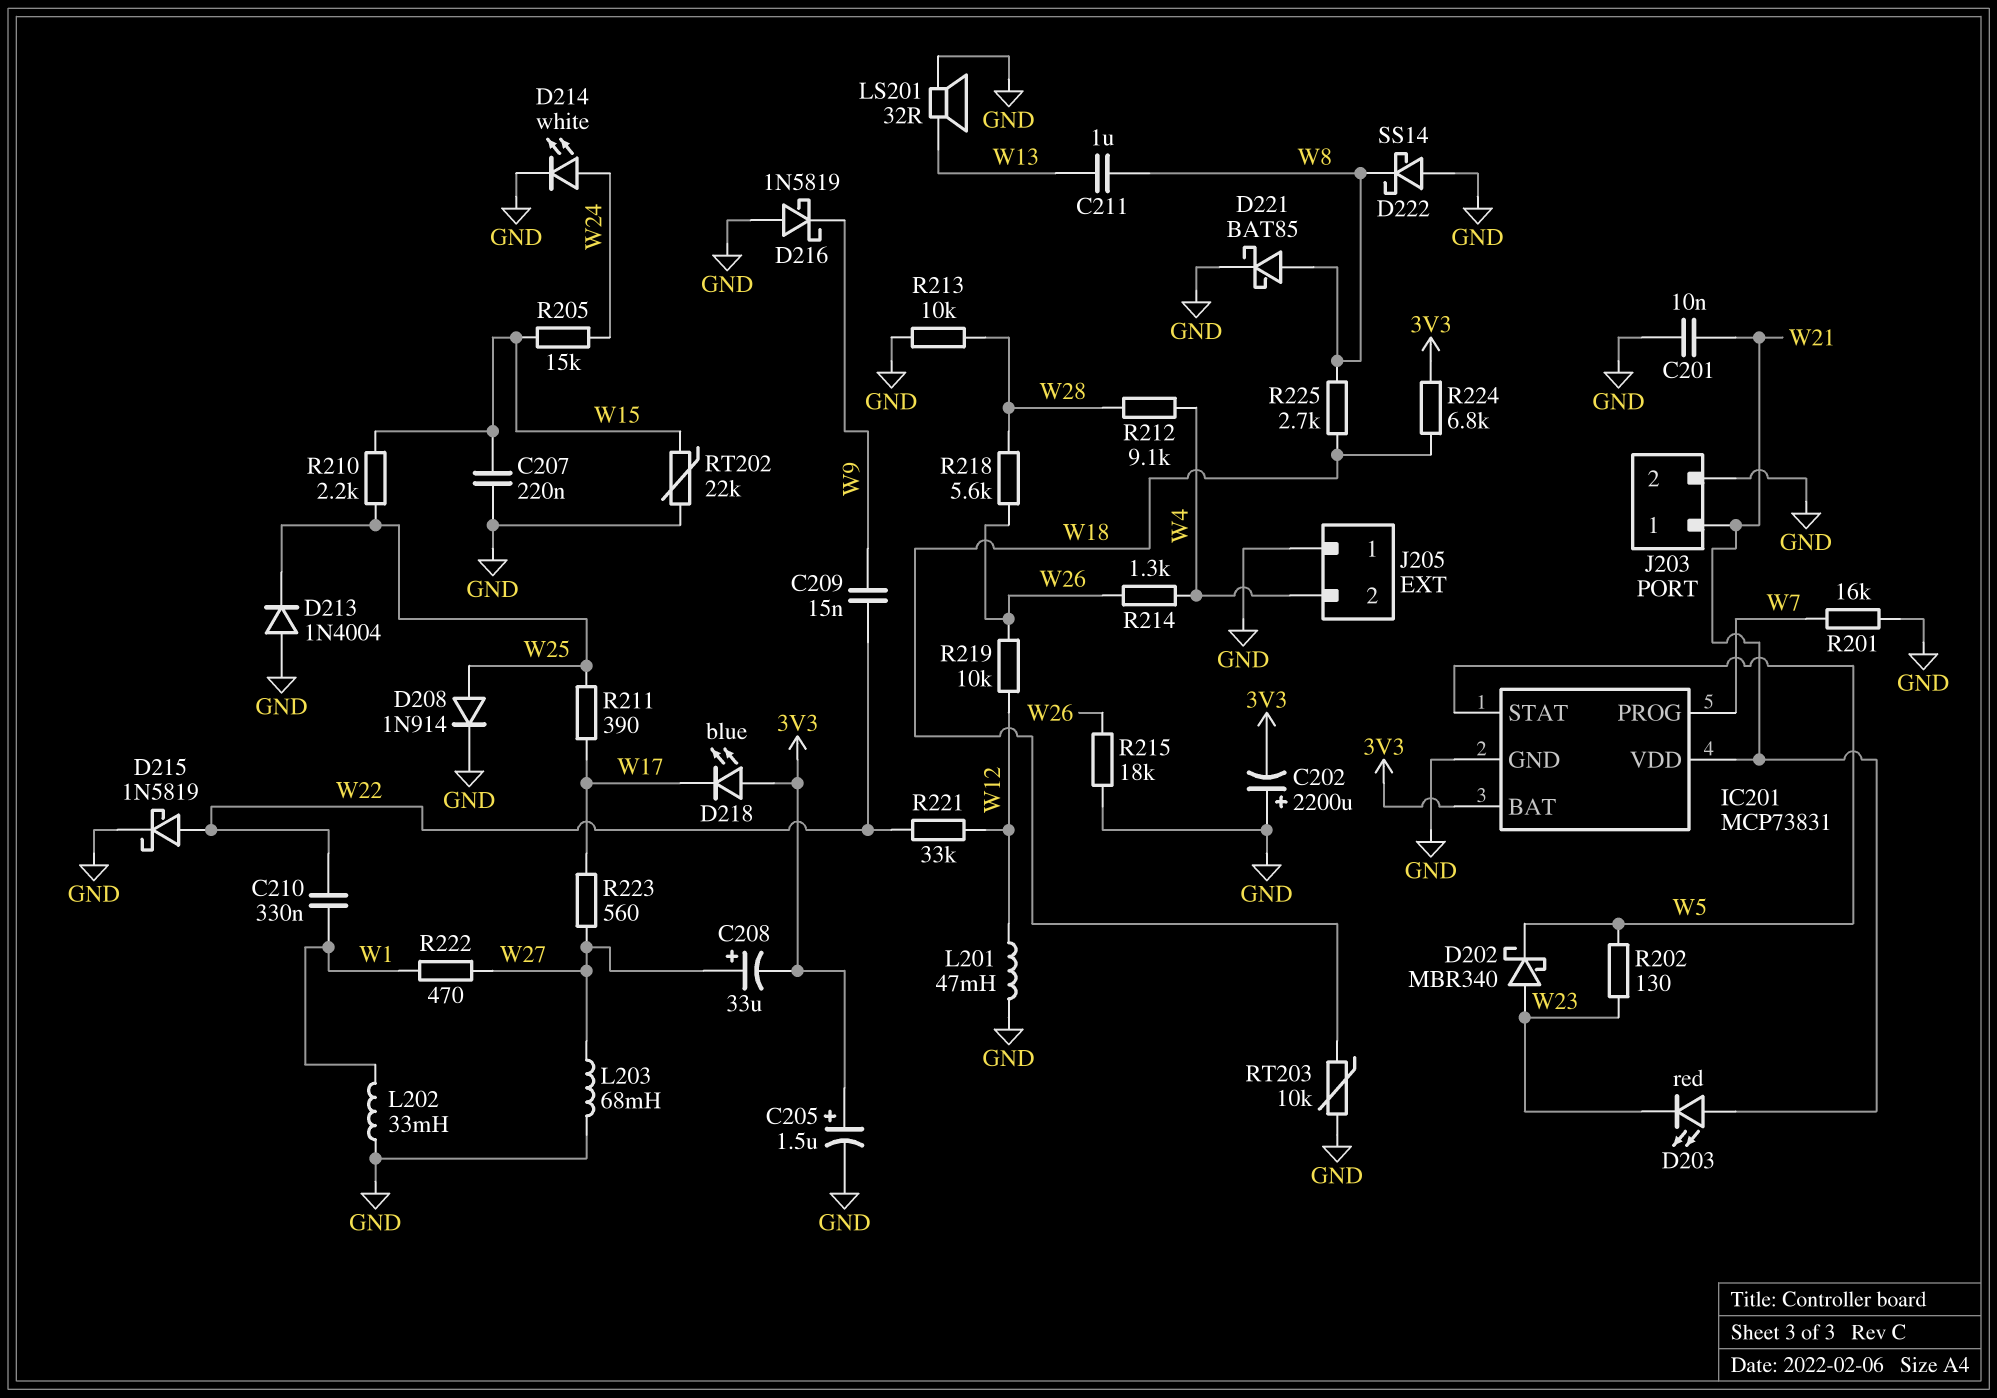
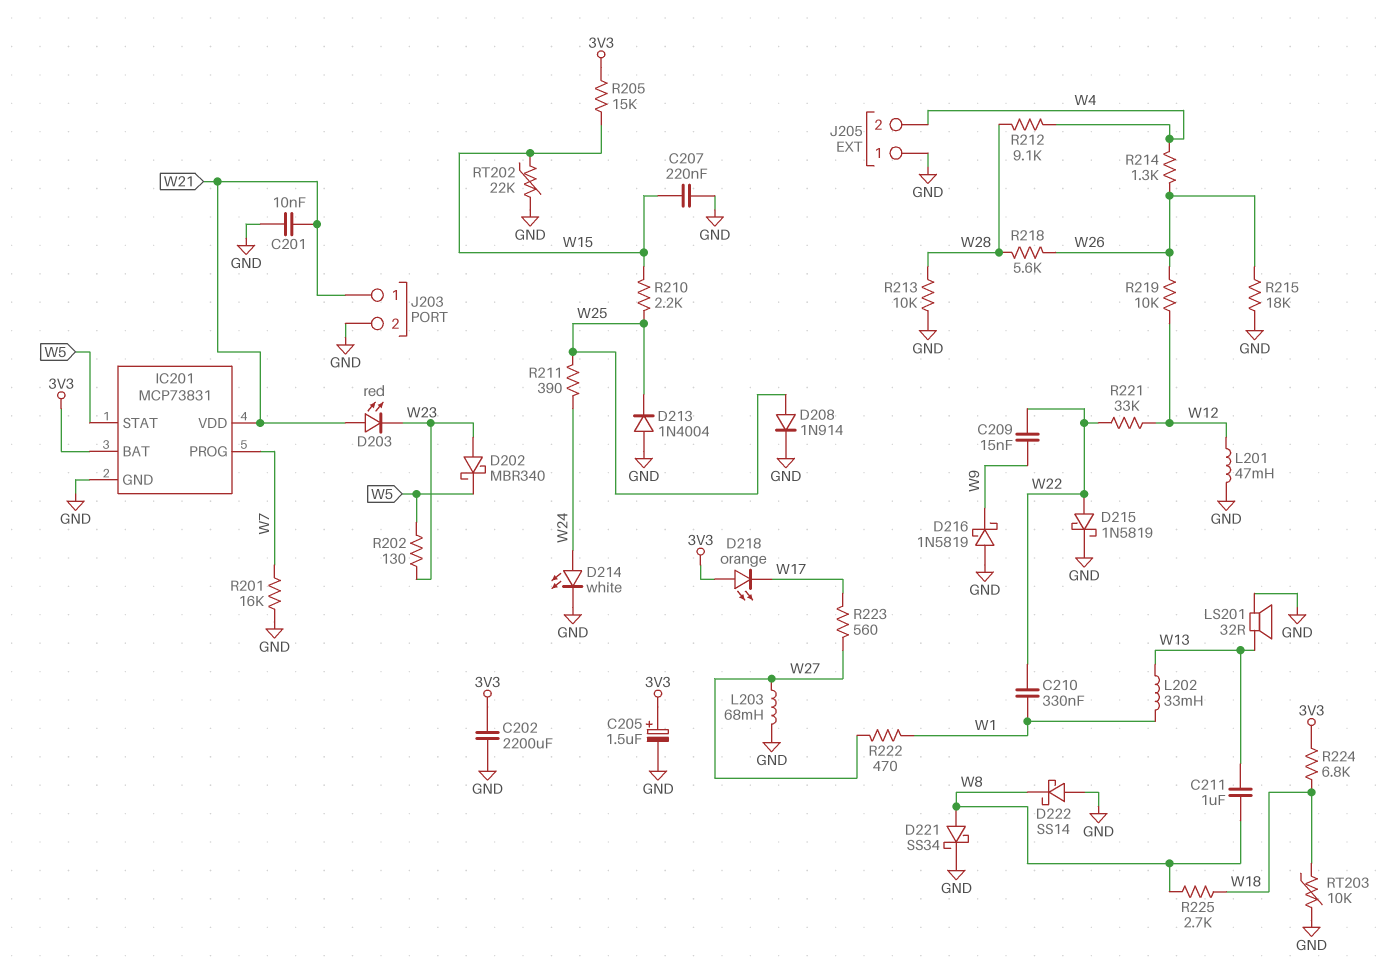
C202: 2200uF (plus GND, minus 3V3) -> 2200uF (3V3, GND)
C208: 33uF (plus W27, minus 3V3) -> none
D218: LED blue (A 3V3, K W17) -> LED orange (A 3V3, K W17)
D221: schottky BAT85 (A W8, K GND) -> schottky SS34 (A W8, K GND)
L202: 33mH (GND, W1) -> 33mH (W1, W13)
R205: 15k (W15, W24) -> 15k (3V3, W15)
R211: 390 (W17, W25) -> 390 (W24, W25)

